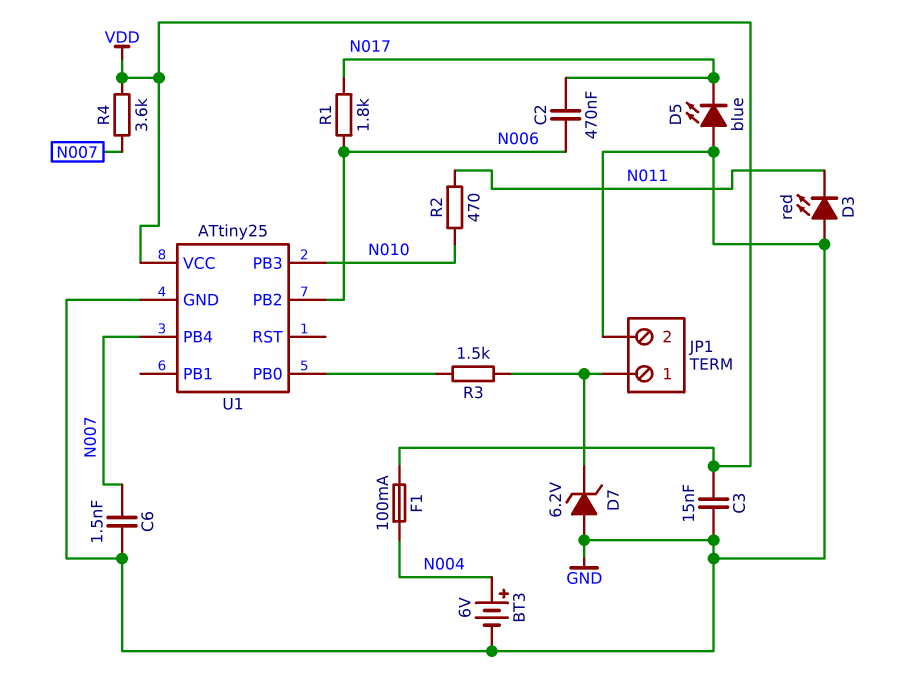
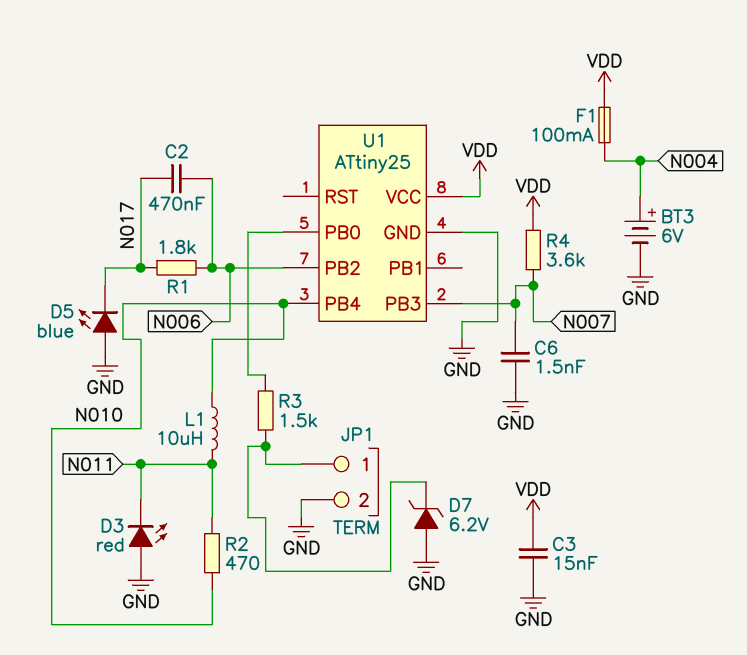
L1: none -> 10uH (N010, N011)
U1 pin PB3: N010 -> N007
U1 pin PB4: N007 -> N010

